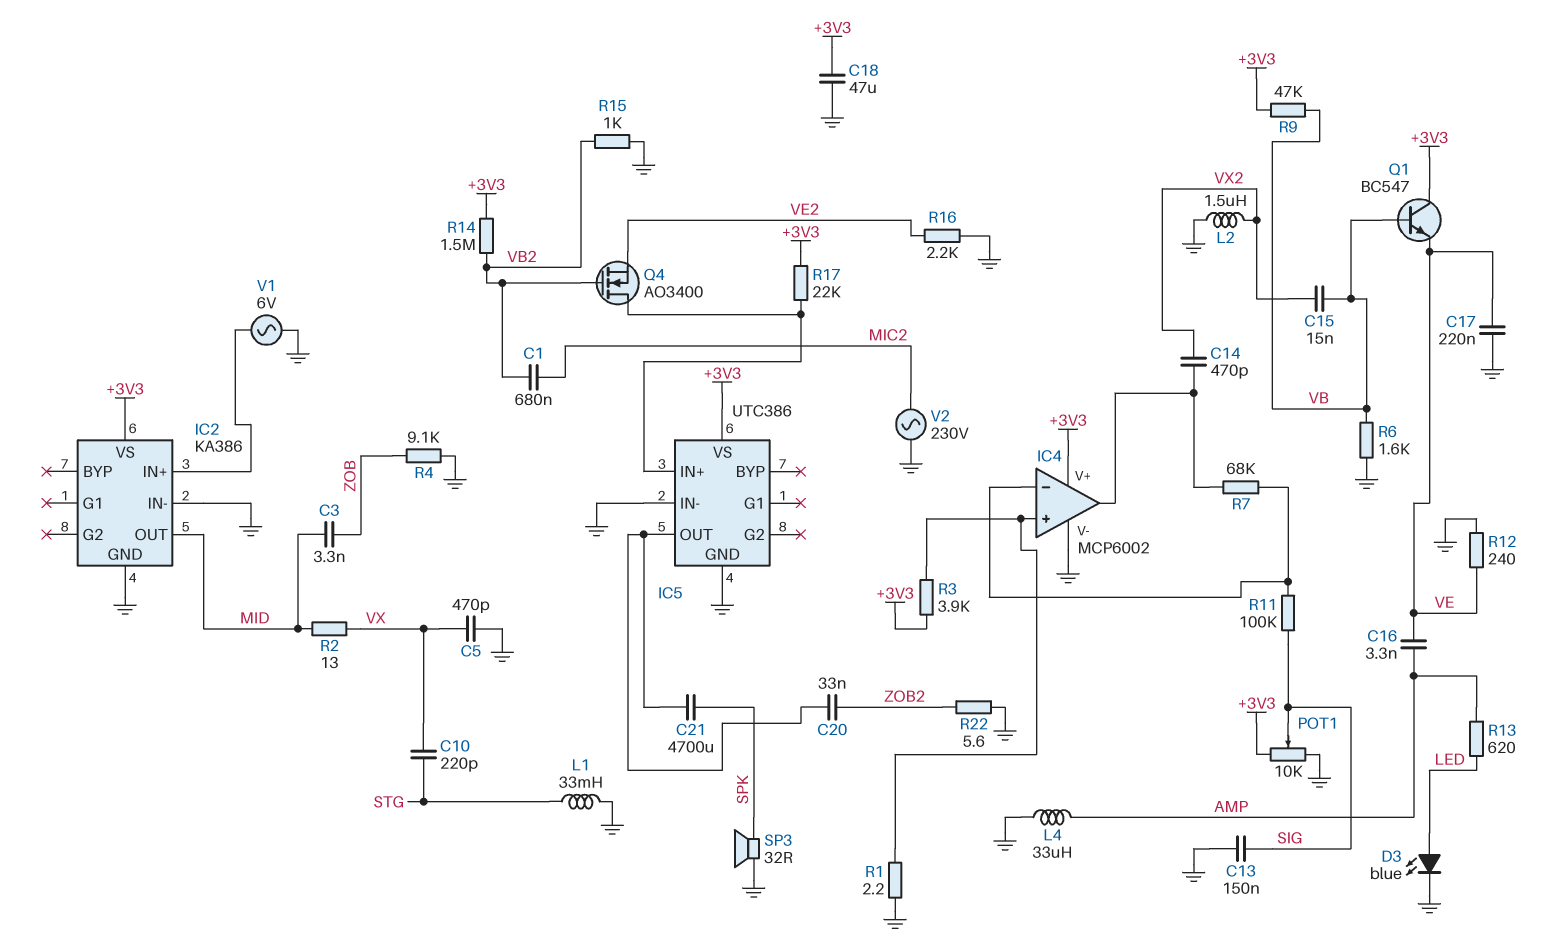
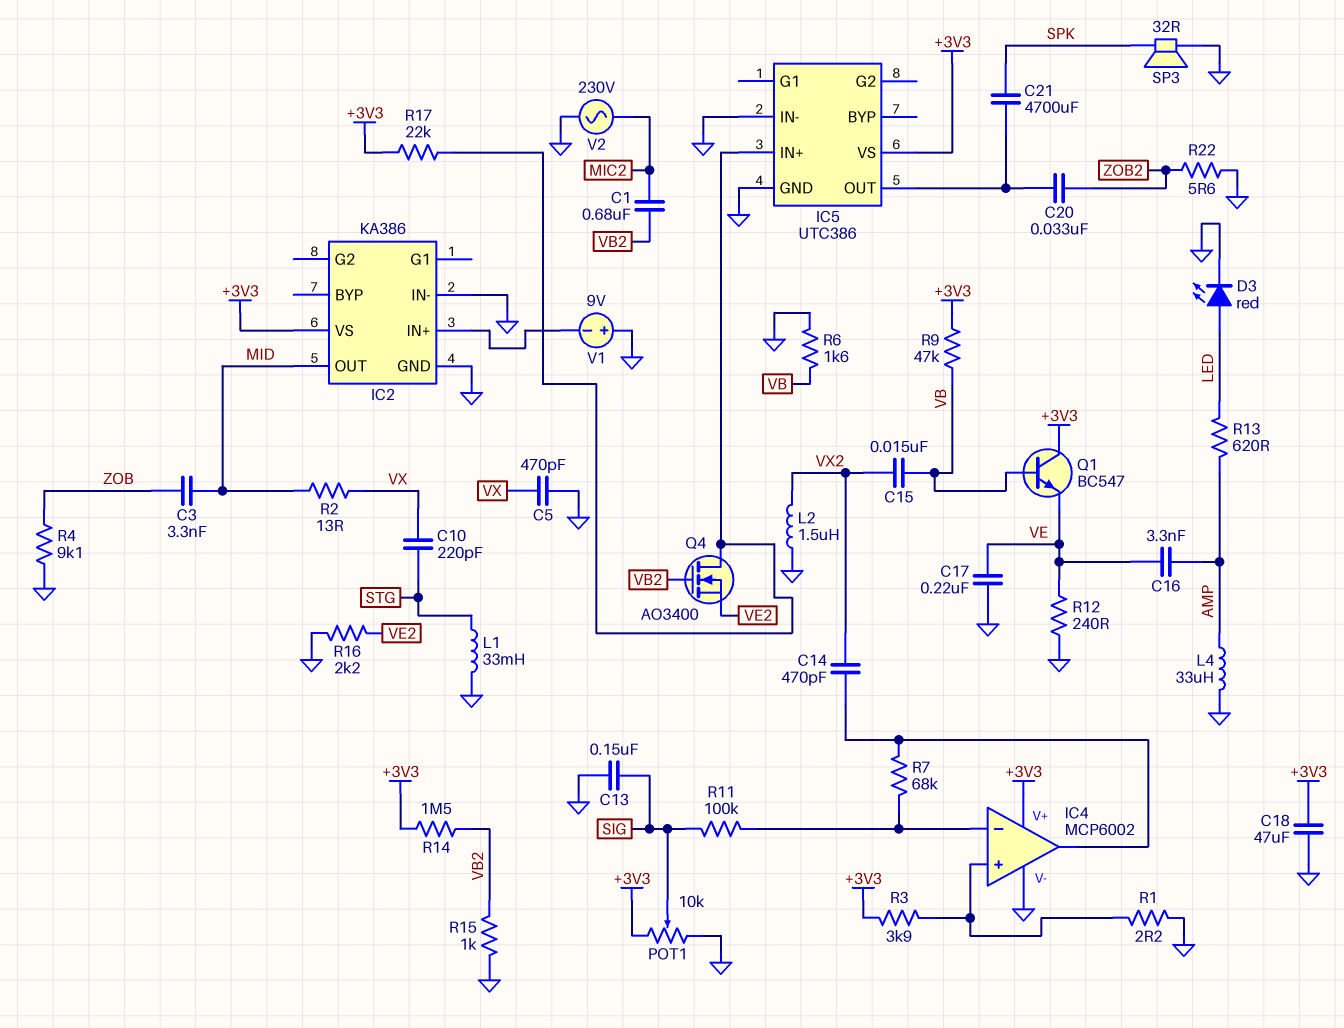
D3: LED blue (A LED, K GND) -> LED red (A LED, K GND)
V1: AC 6V (GND, IC2/IN+) -> 9V (plus GND, minus IC2/IN+)

